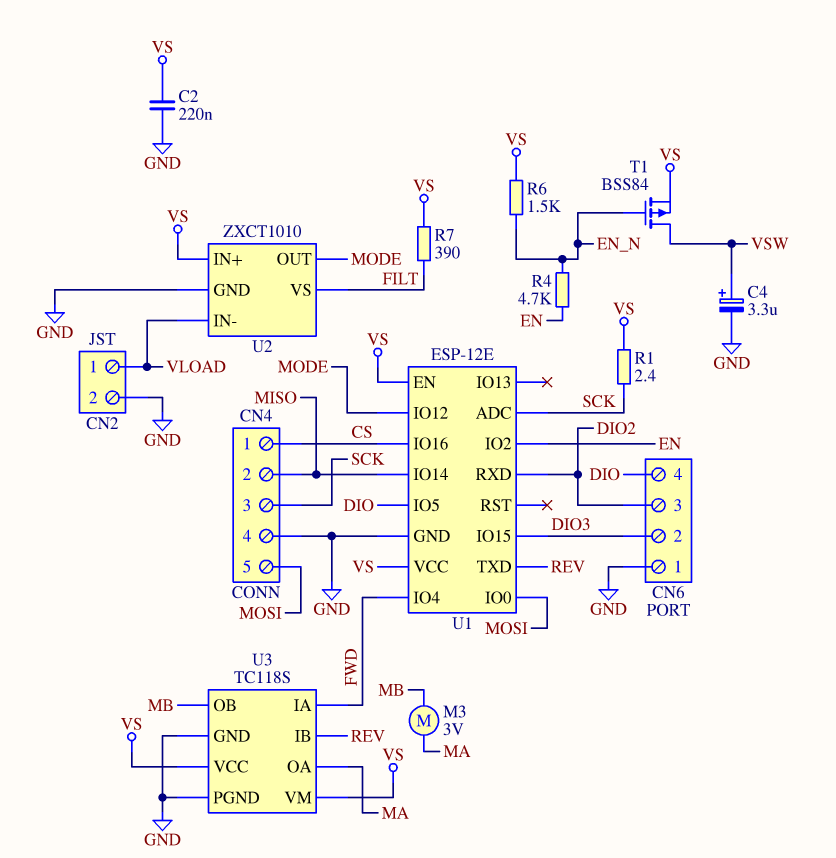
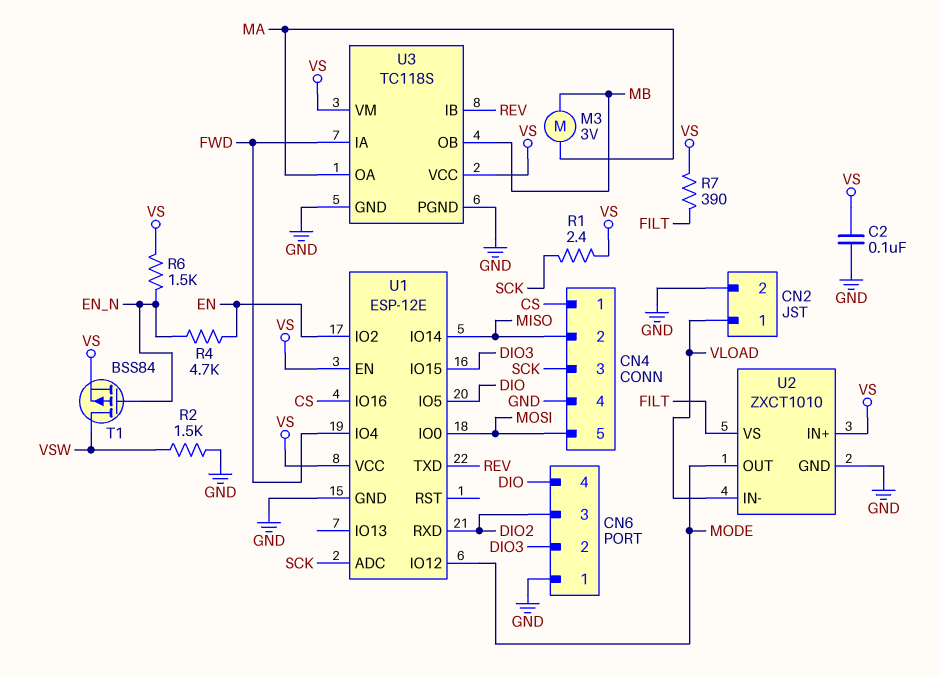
C2: 220nF (GND, VS) -> 100nF (GND, VS)
C4: 3.3uF (plus VSW, minus GND) -> none
R2: none -> 1.5k (GND, VSW)

